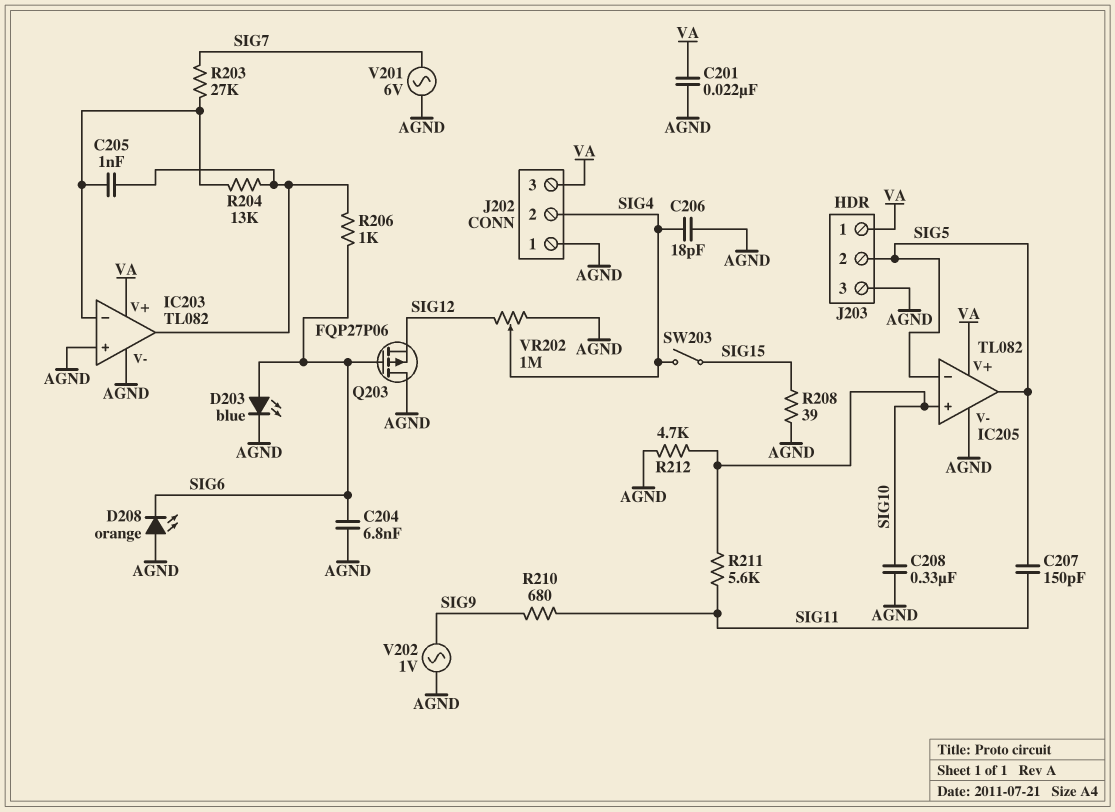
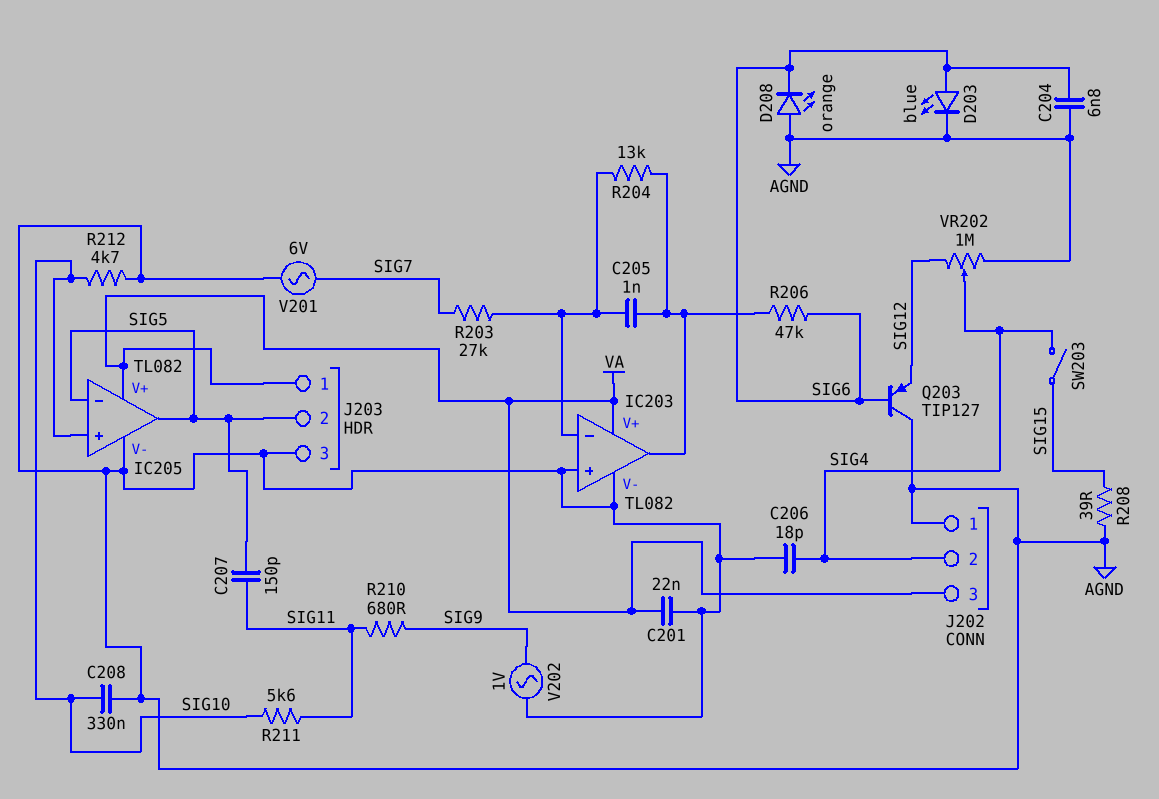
Q203: PMOS FQP27P06 (G SIG6, D AGND, S SIG12) -> PNP TIP127 (B SIG6, C AGND, E SIG12)
R206: 1k (IC203/out, SIG6) -> 47k (IC203/out, SIG6)

